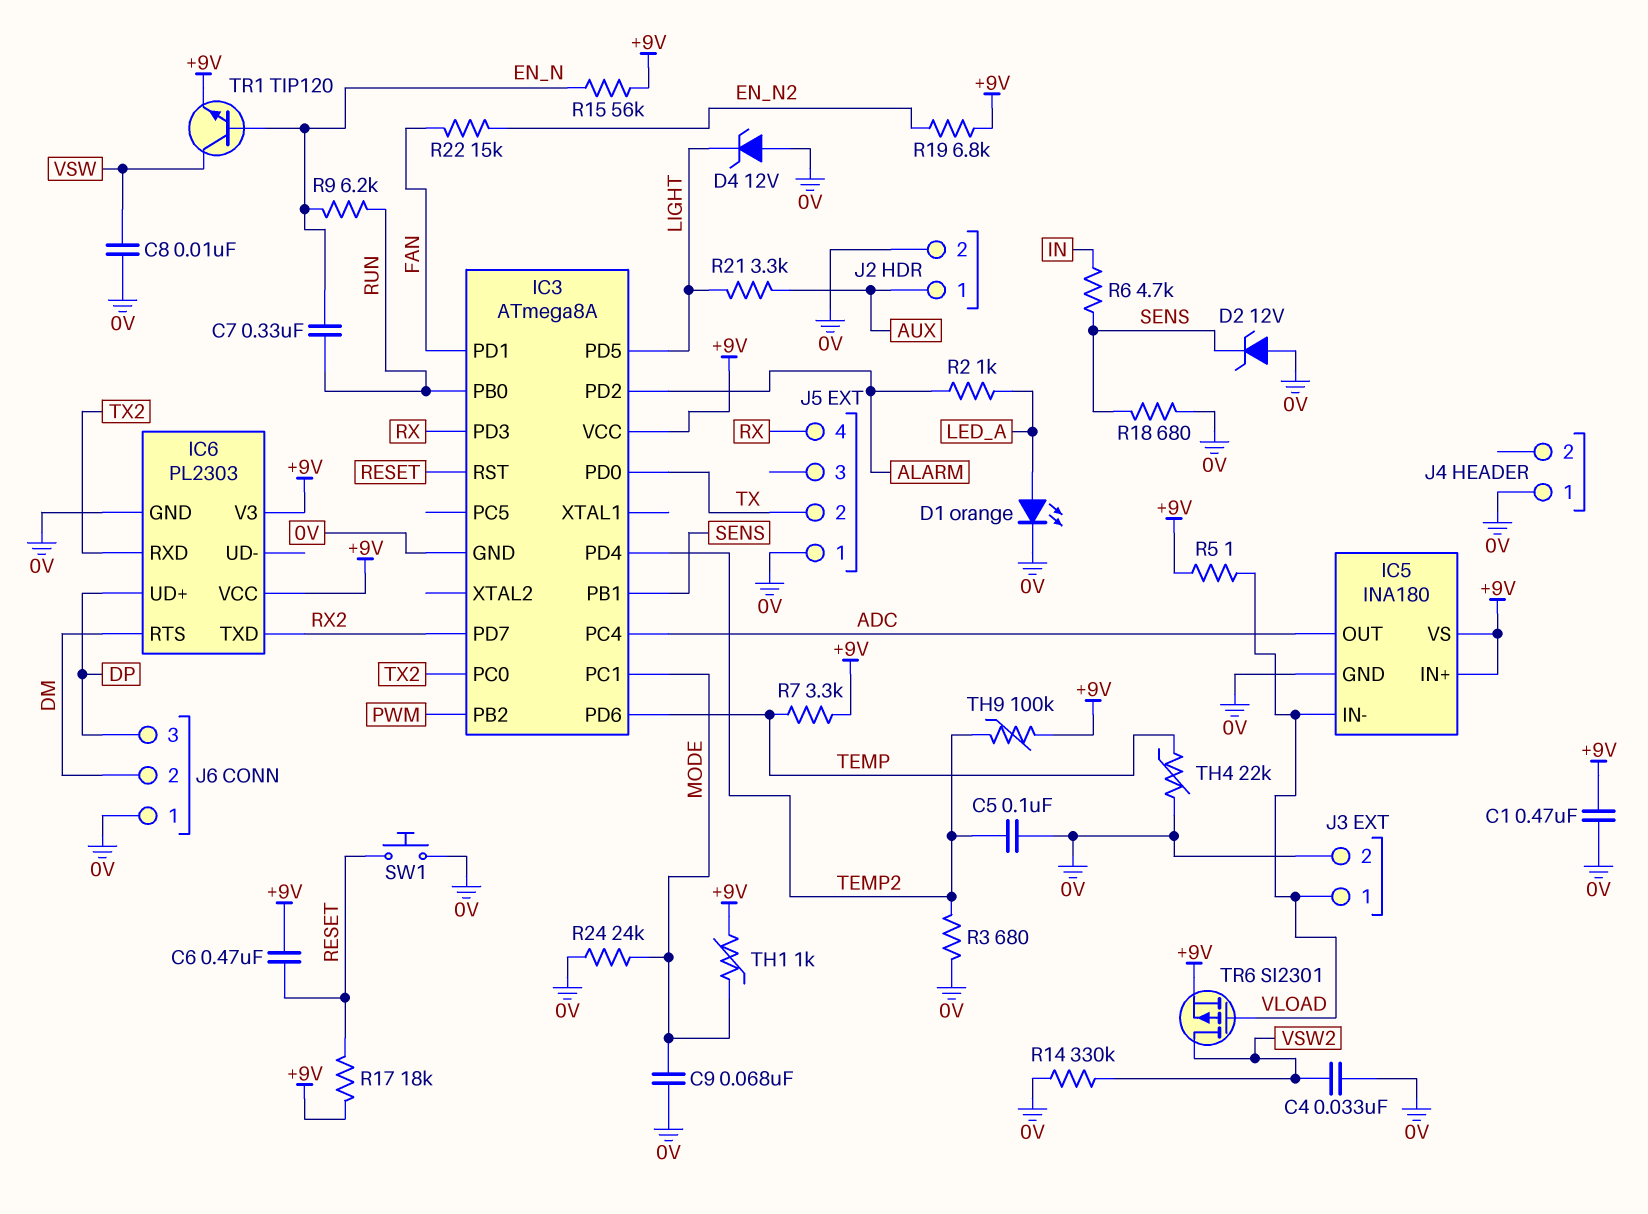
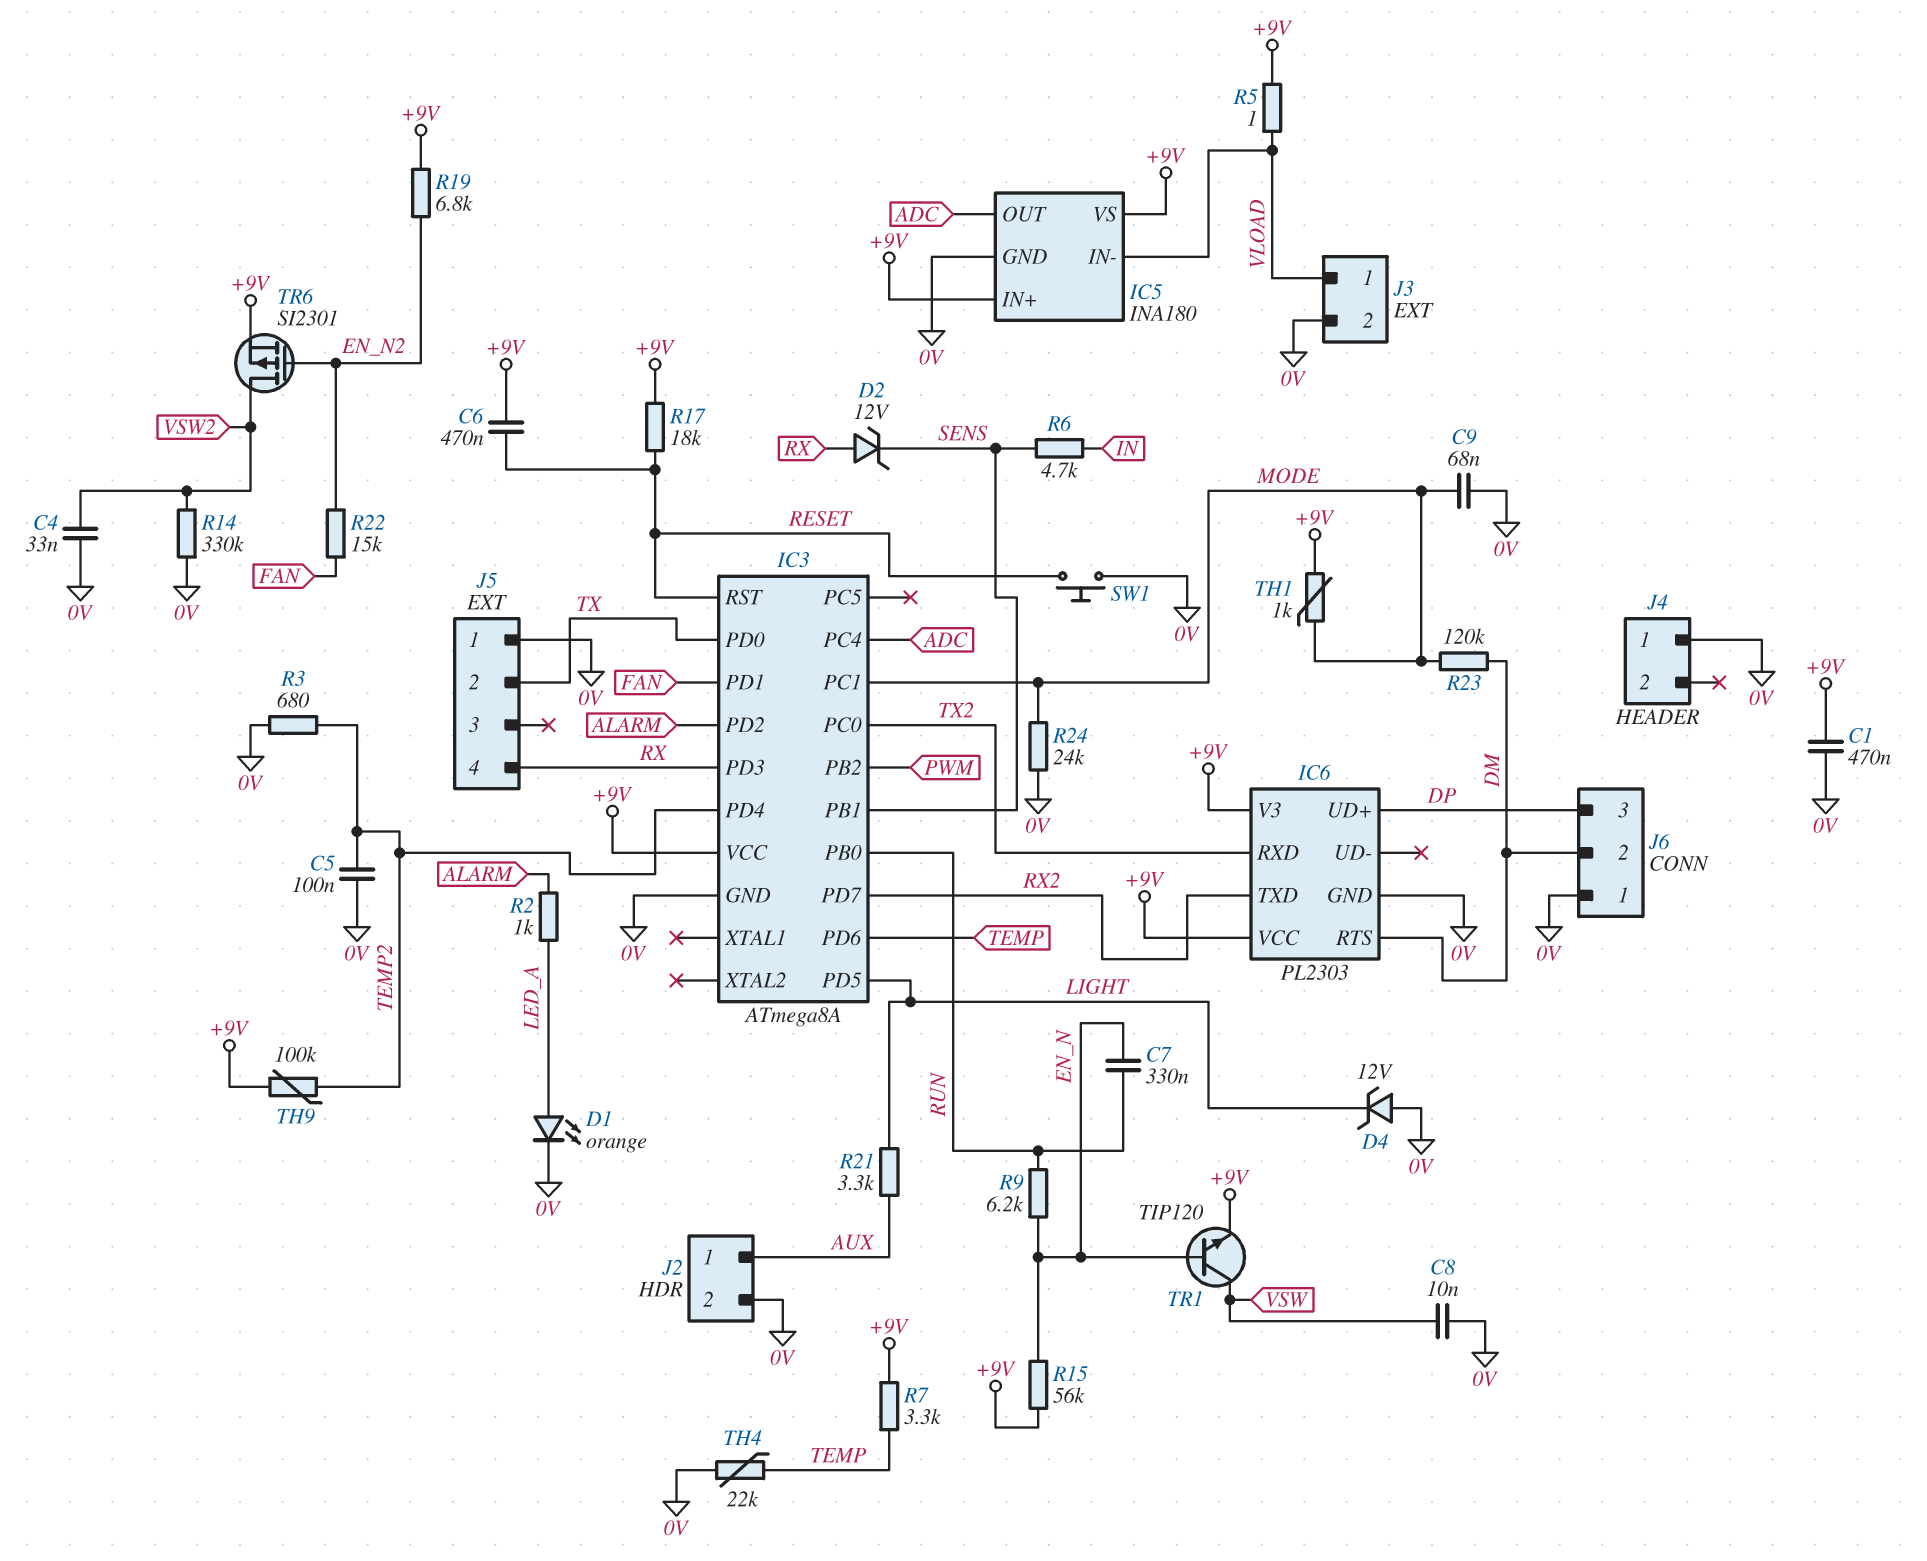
D2: zener 12V (A 0V, K SENS) -> zener 12V (A RX, K SENS)
R18: 680 (0V, SENS) -> none
R23: none -> 120k (DM, MODE)
TR6: PMOS SI2301 (G VLOAD, D VSW2, S +9V) -> PMOS SI2301 (G EN_N2, D VSW2, S +9V)

